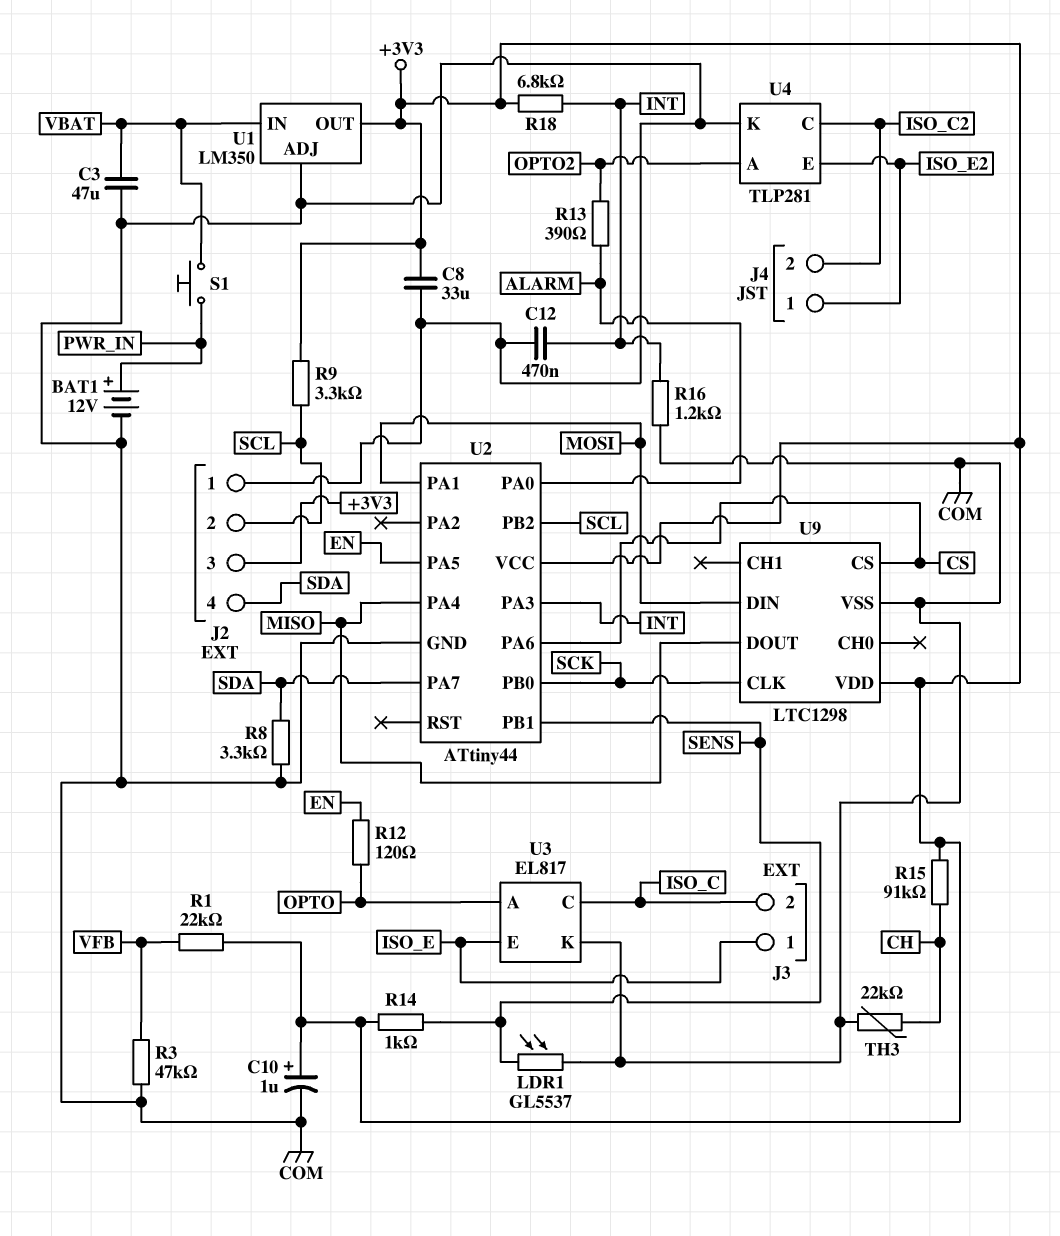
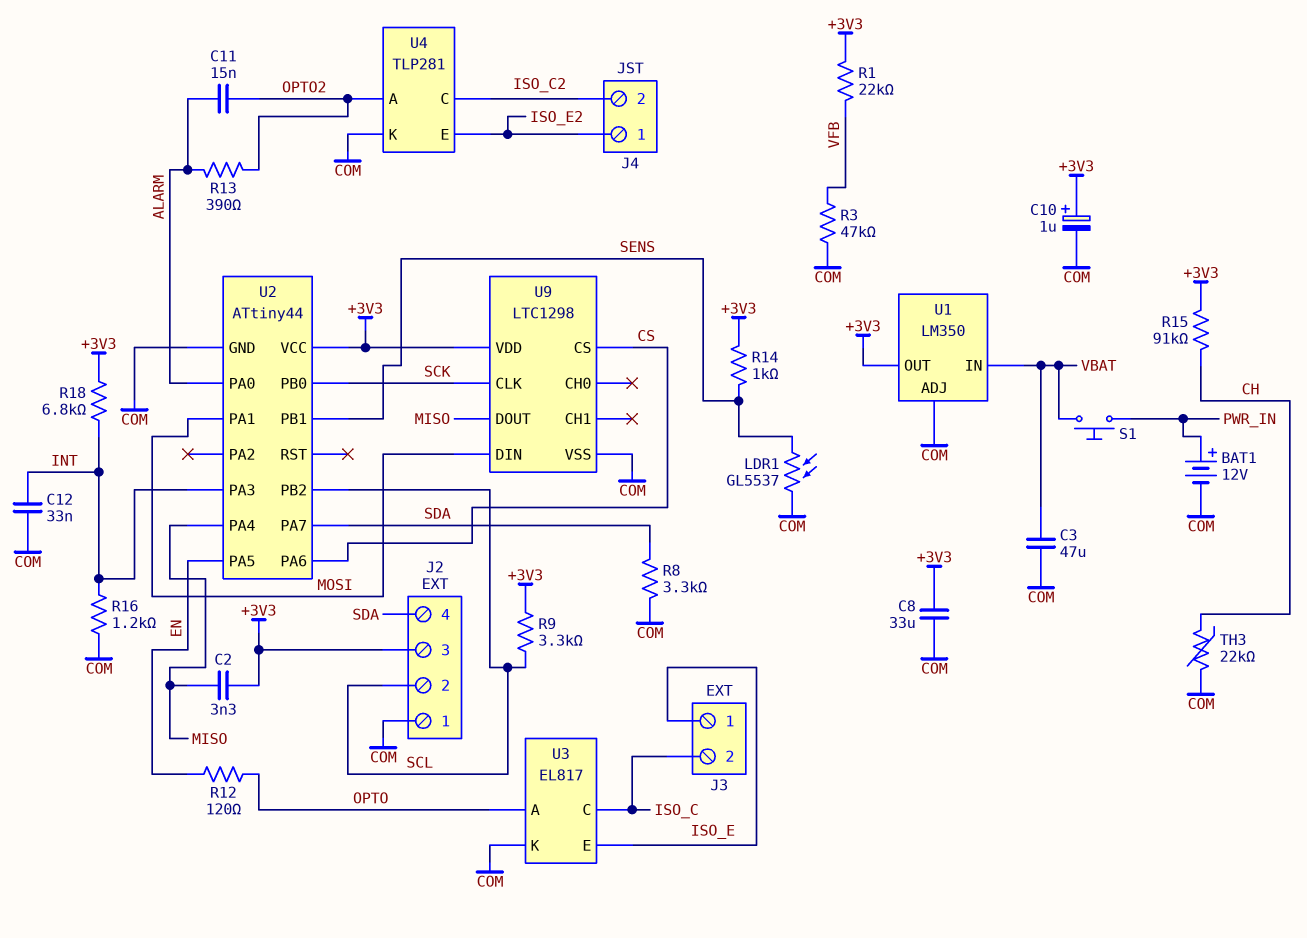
C2: none -> 3.3nF (+3V3, MISO)
C11: none -> 15nF (ALARM, OPTO2)
C12: 470nF (COM, INT) -> 33nF (COM, INT)

